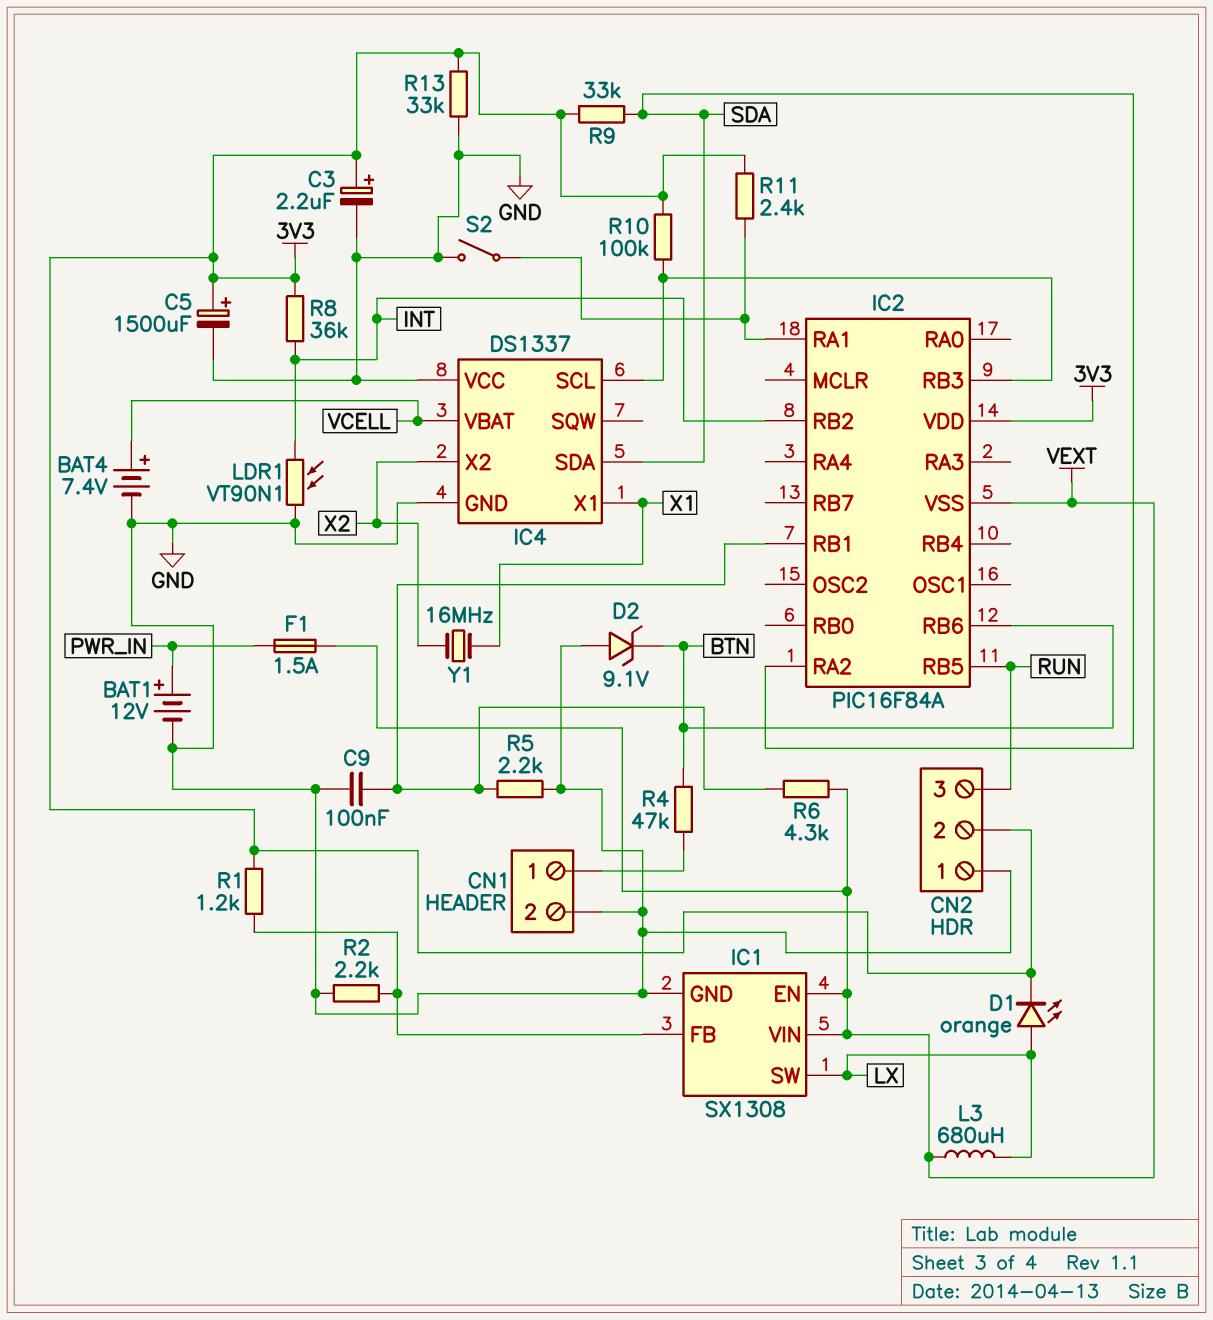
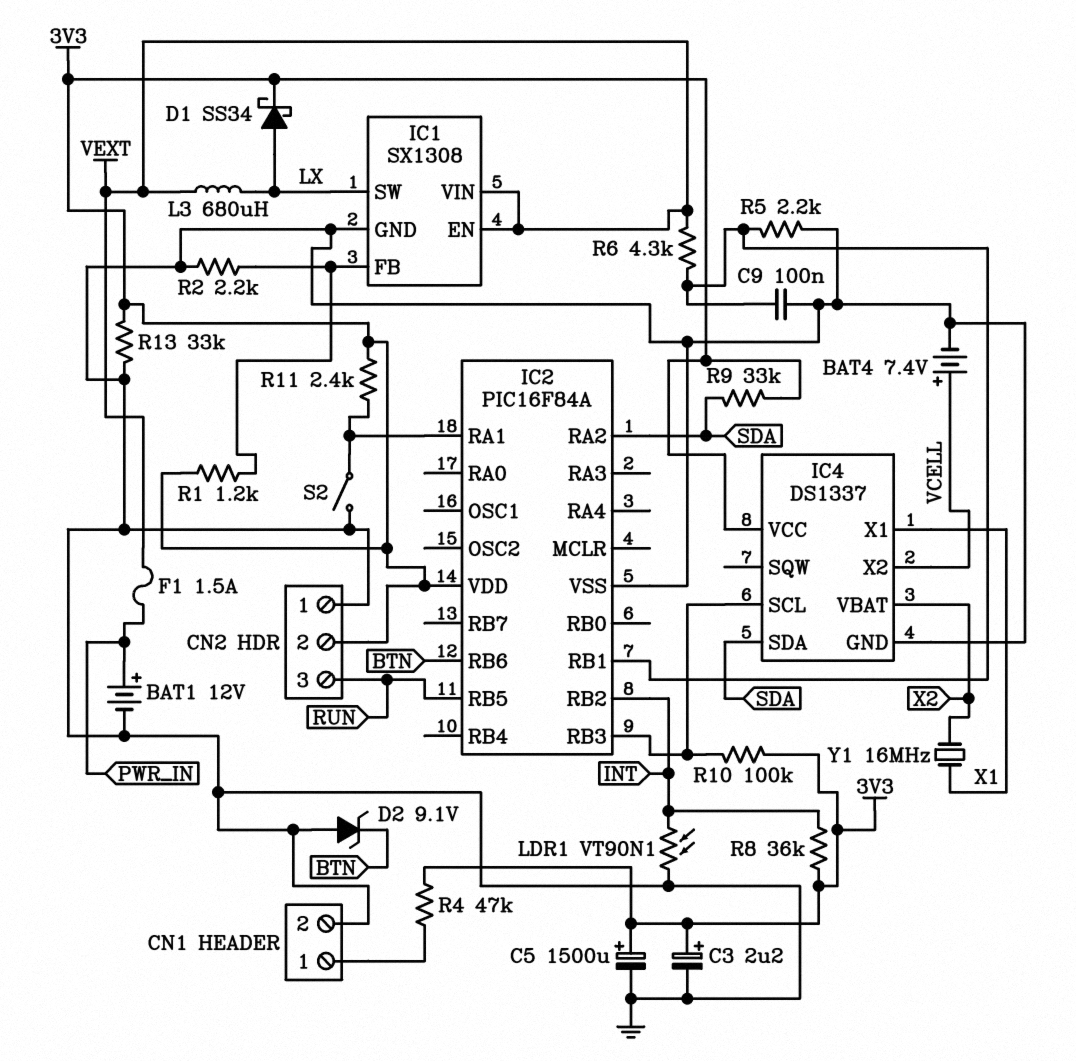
D1: LED orange (A LX, K 3V3) -> schottky SS34 (A LX, K 3V3)
IC2 pin VSS: VEXT -> GND
IC4 pin VBAT: VCELL -> X2
IC4 pin VCC: GND -> 3V3
IC4 pin X2: X2 -> VCELL
R4: 47k (BTN, CN1/1) -> 47k (3V3, CN1/1)

